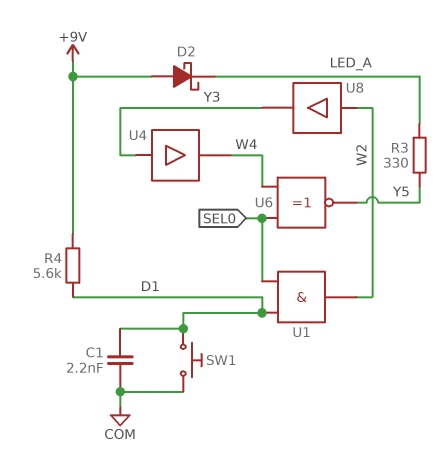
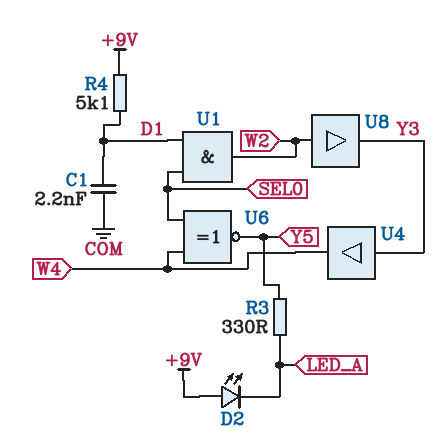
D2: schottky (A +9V, K LED_A) -> LED (A +9V, K LED_A)
R4: 5.6k (+9V, D1) -> 5.1k (+9V, D1)
SW1: button (COM, D1) -> none

